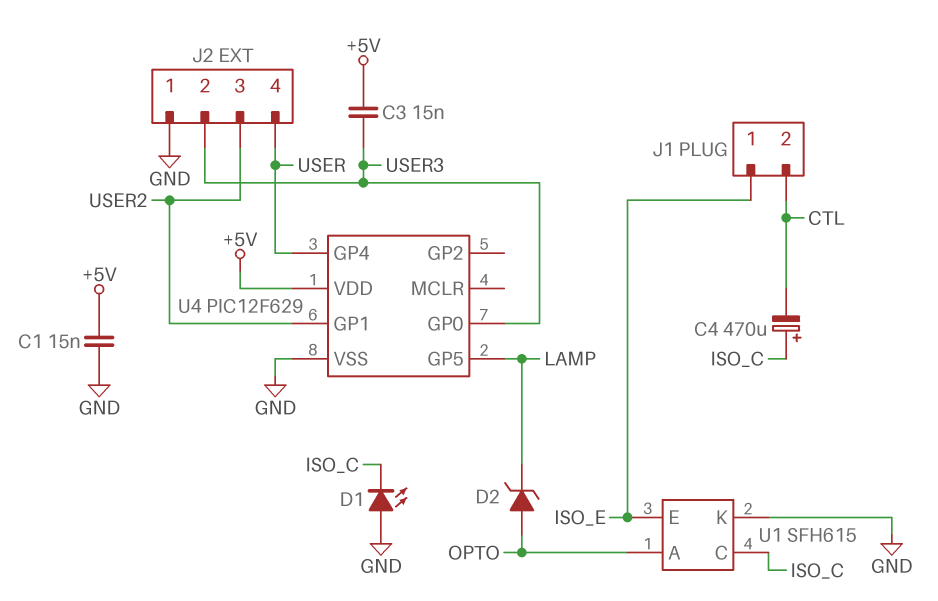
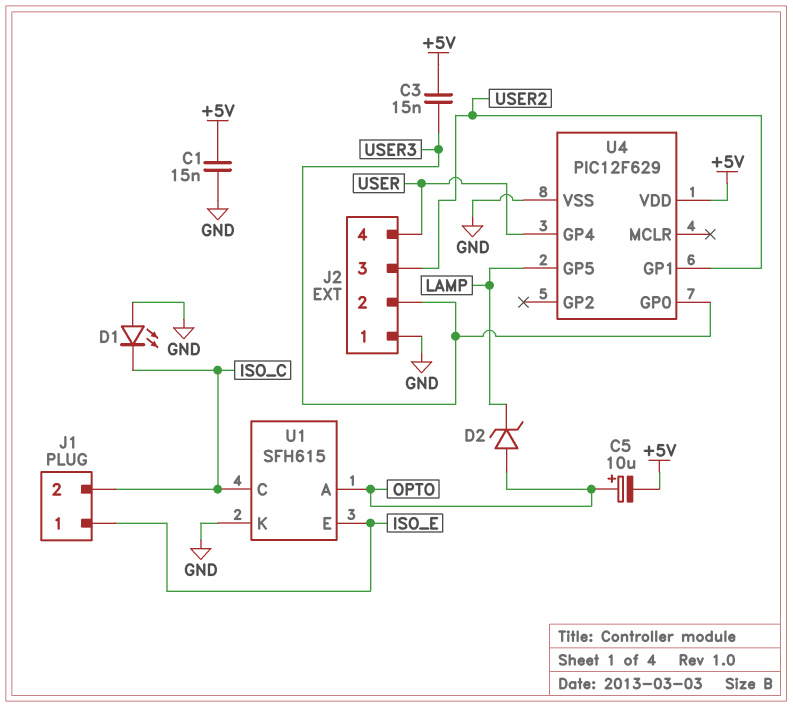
C4: 470uF (plus ISO_C, minus CTL) -> none
C5: none -> 10uF (plus OPTO, minus +5V)
J1 pin 2: CTL -> ISO_C

